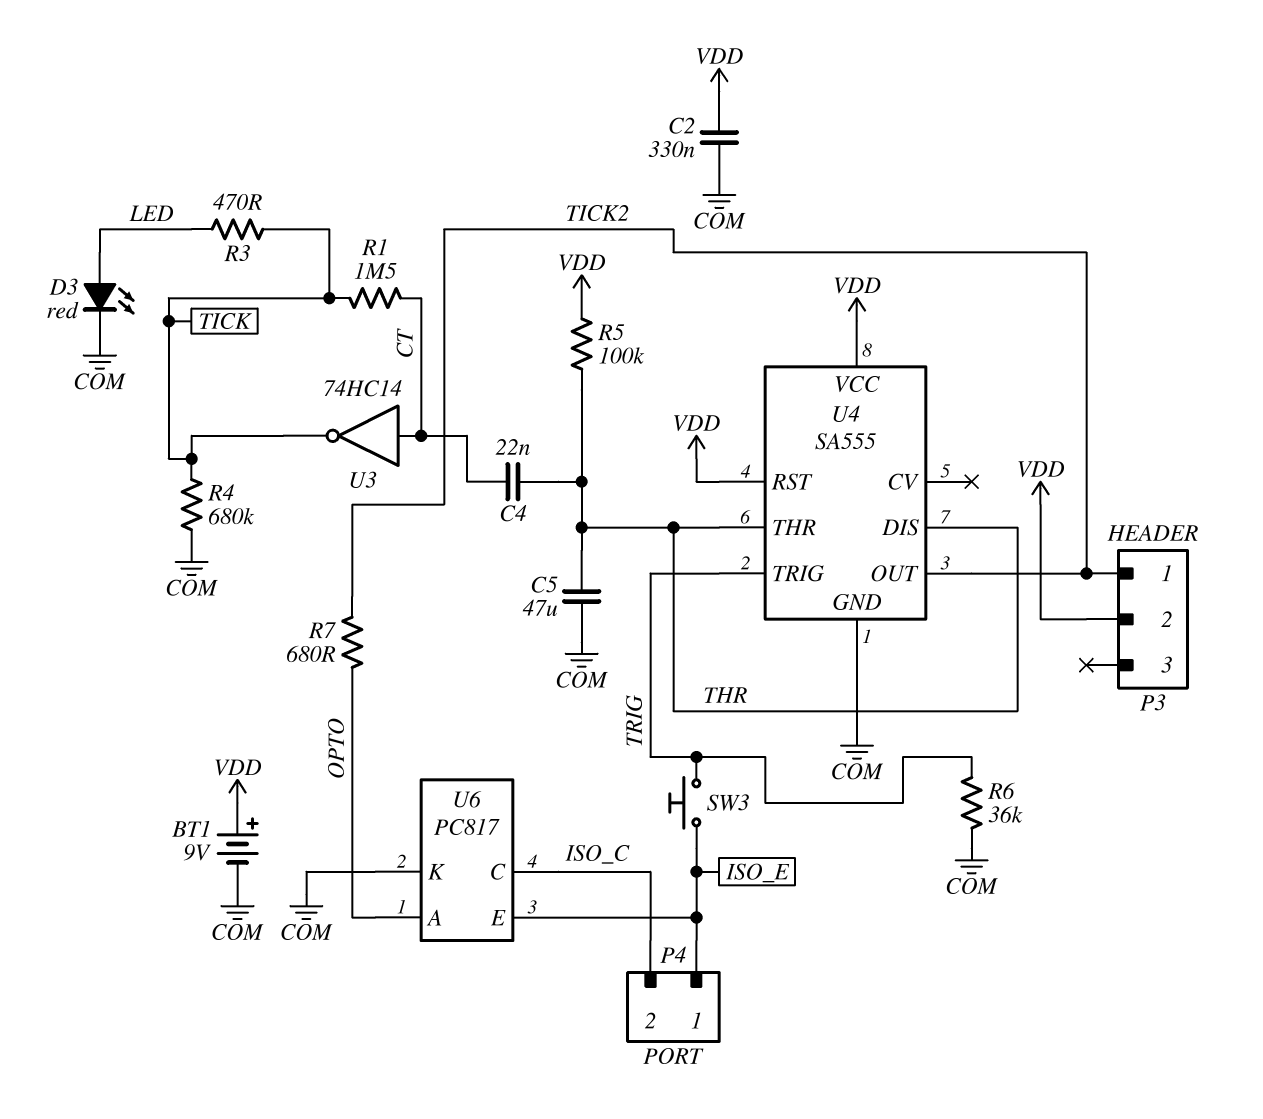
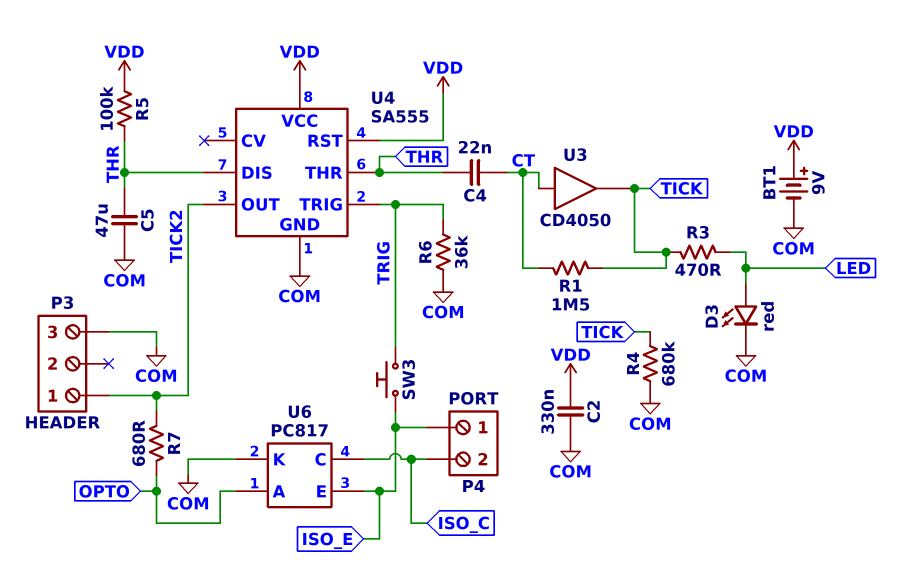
P3 pin 2: VDD -> none
P3 pin 3: none -> COM
U3: NOT 74HC14 (in CT, out TICK) -> buffer CD4050 (in CT, out TICK)

